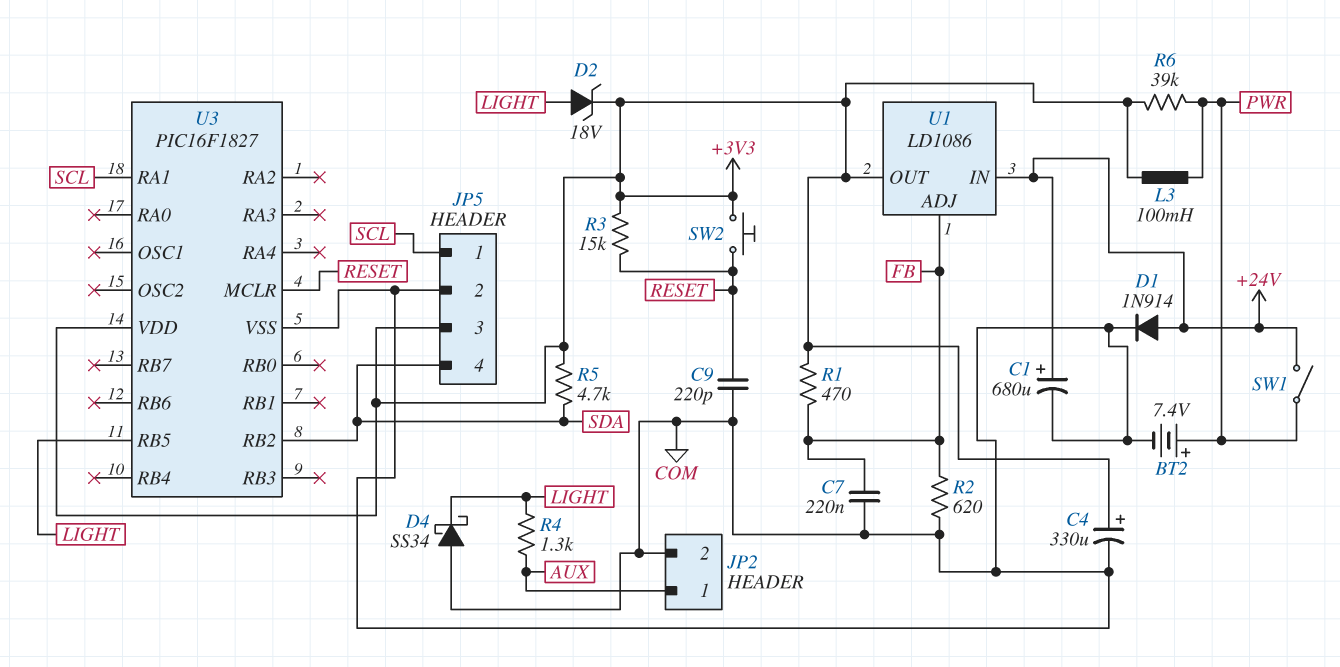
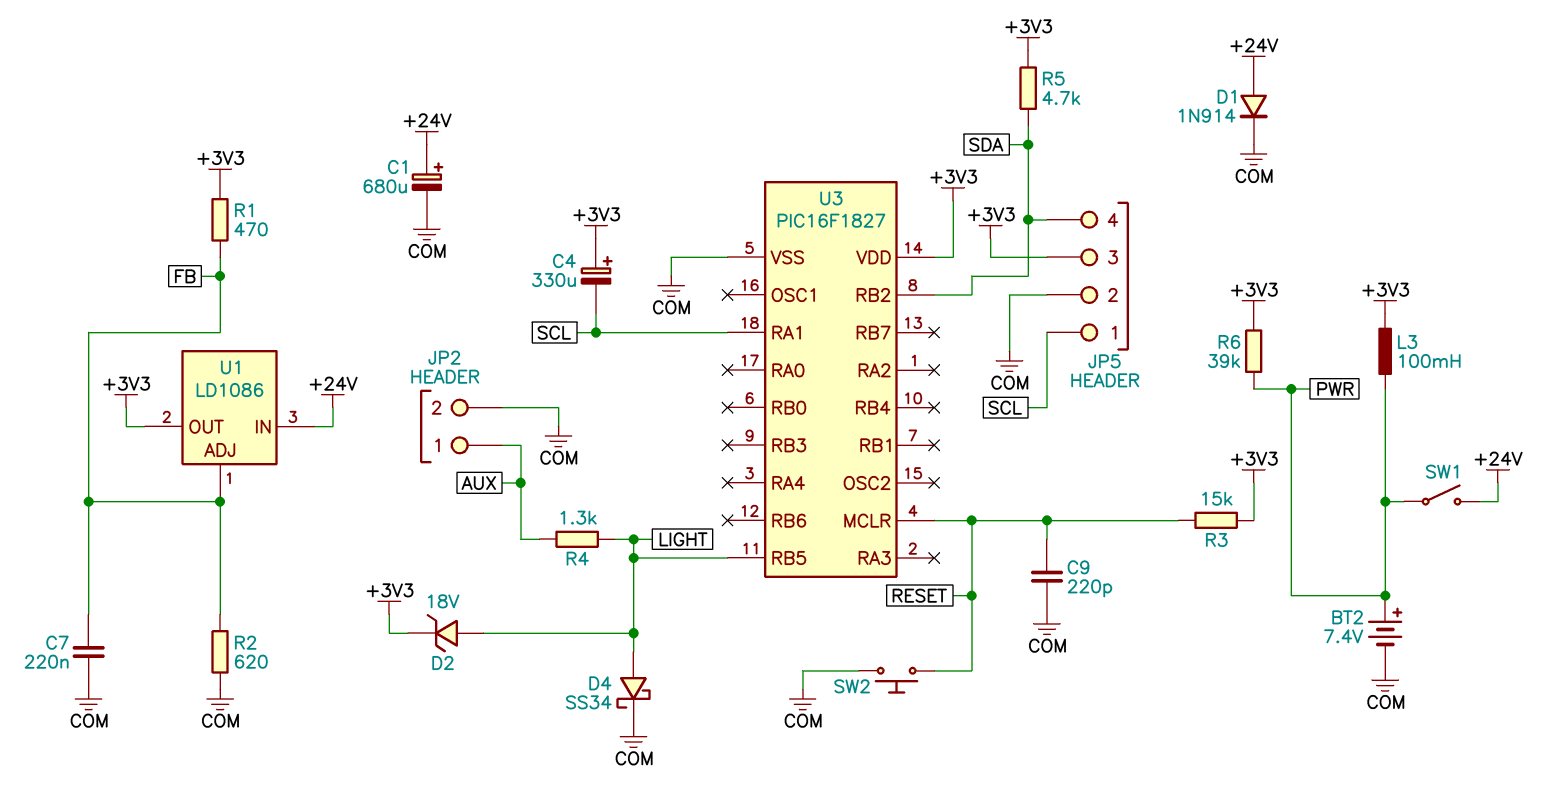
C4: 330uF (plus +3V3, minus COM) -> 330uF (plus +3V3, minus SCL)
D4: schottky SS34 (A COM, K LIGHT) -> schottky SS34 (A LIGHT, K COM)
SW2: button (+3V3, RESET) -> button (COM, RESET)

